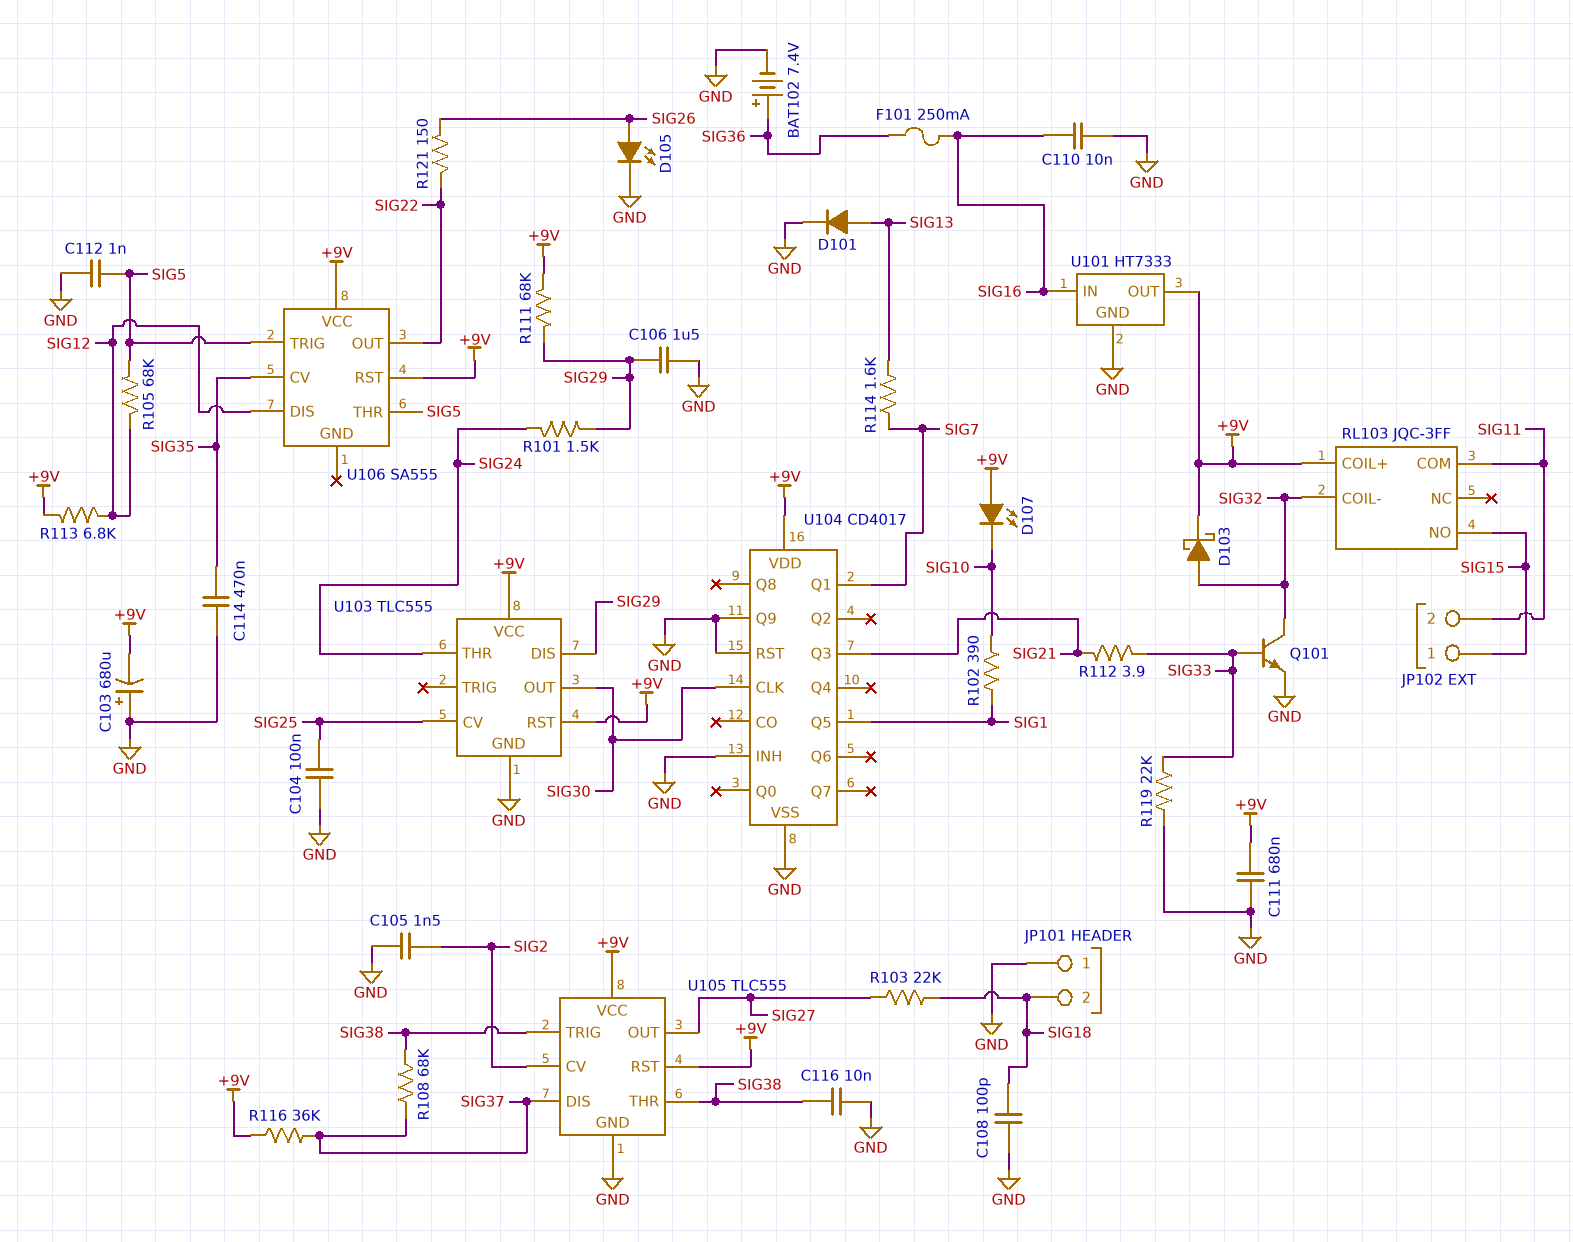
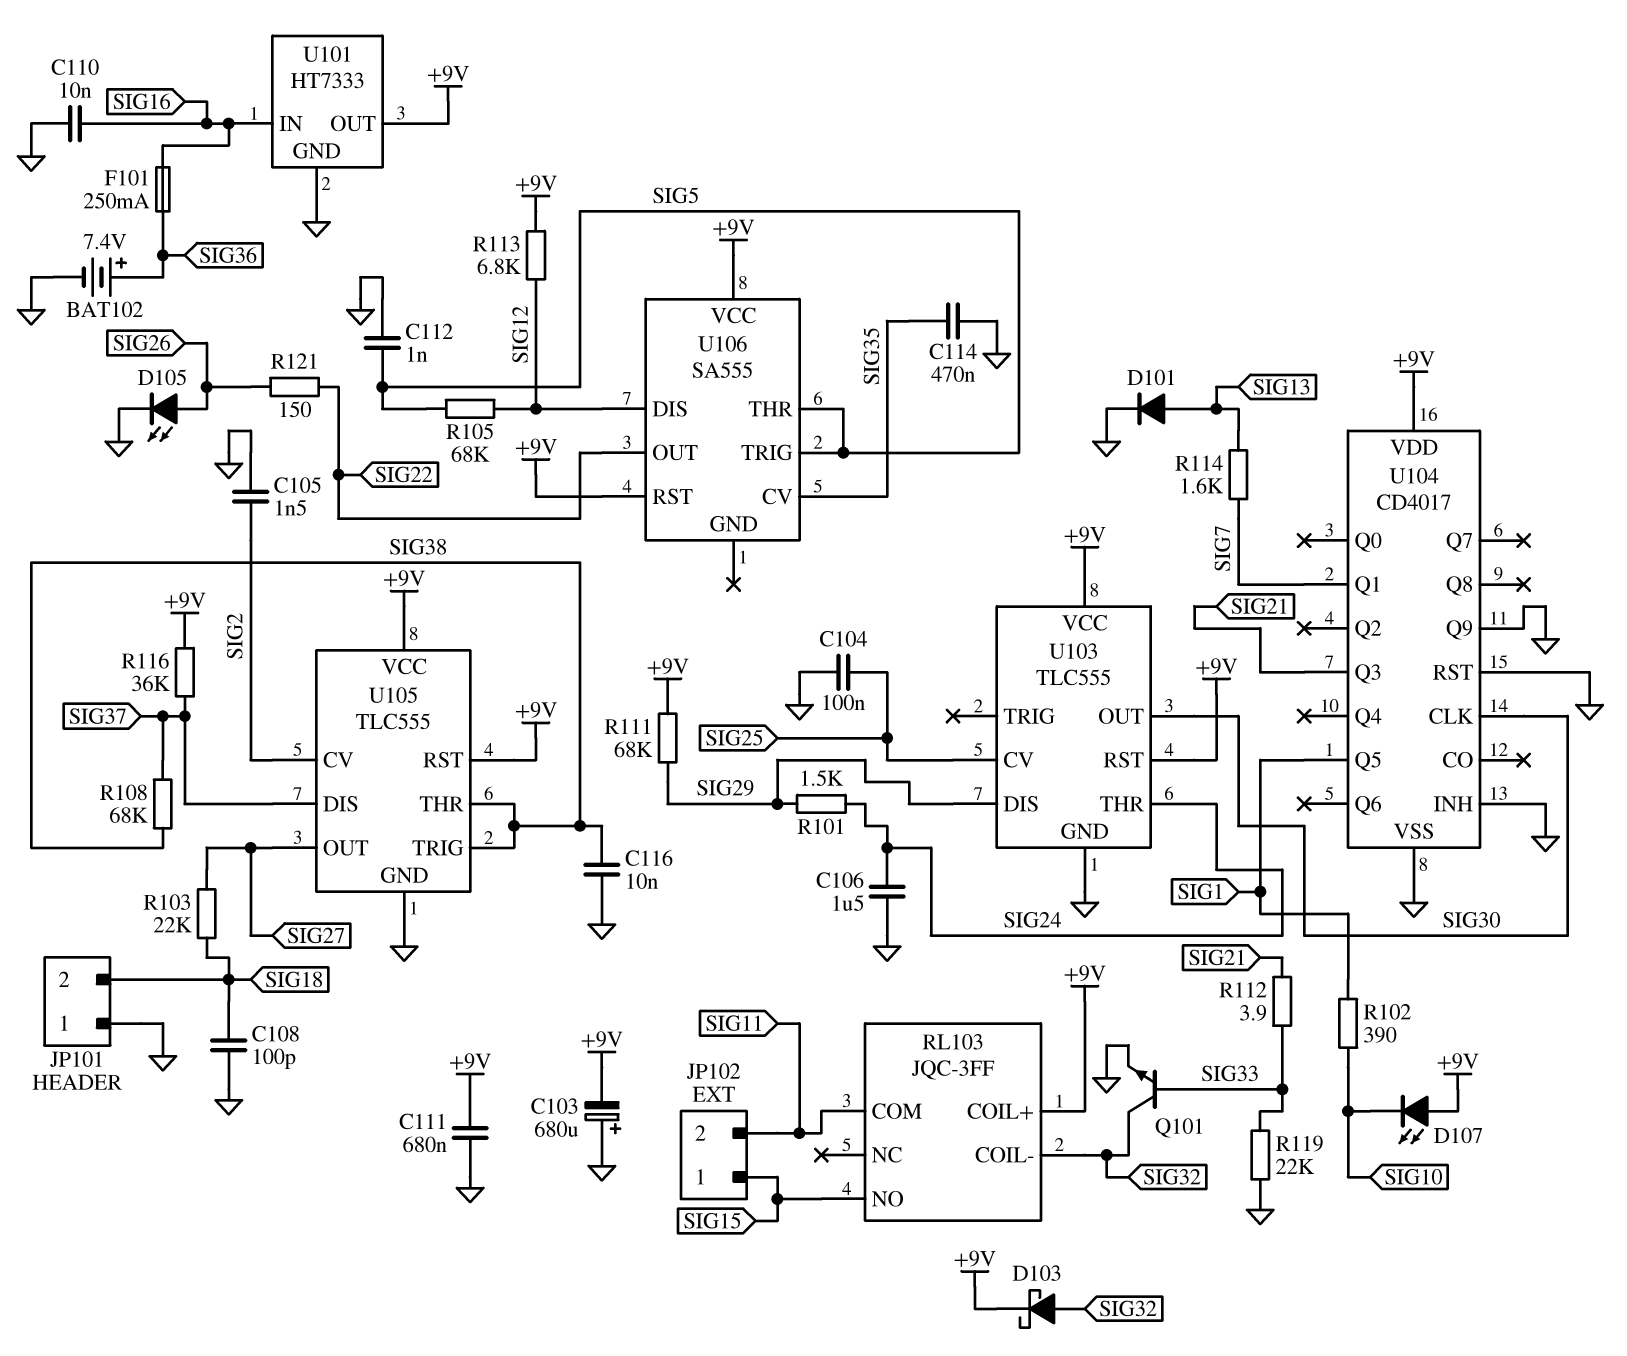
C106: 1.5uF (GND, SIG29) -> 1.5uF (GND, SIG24)

